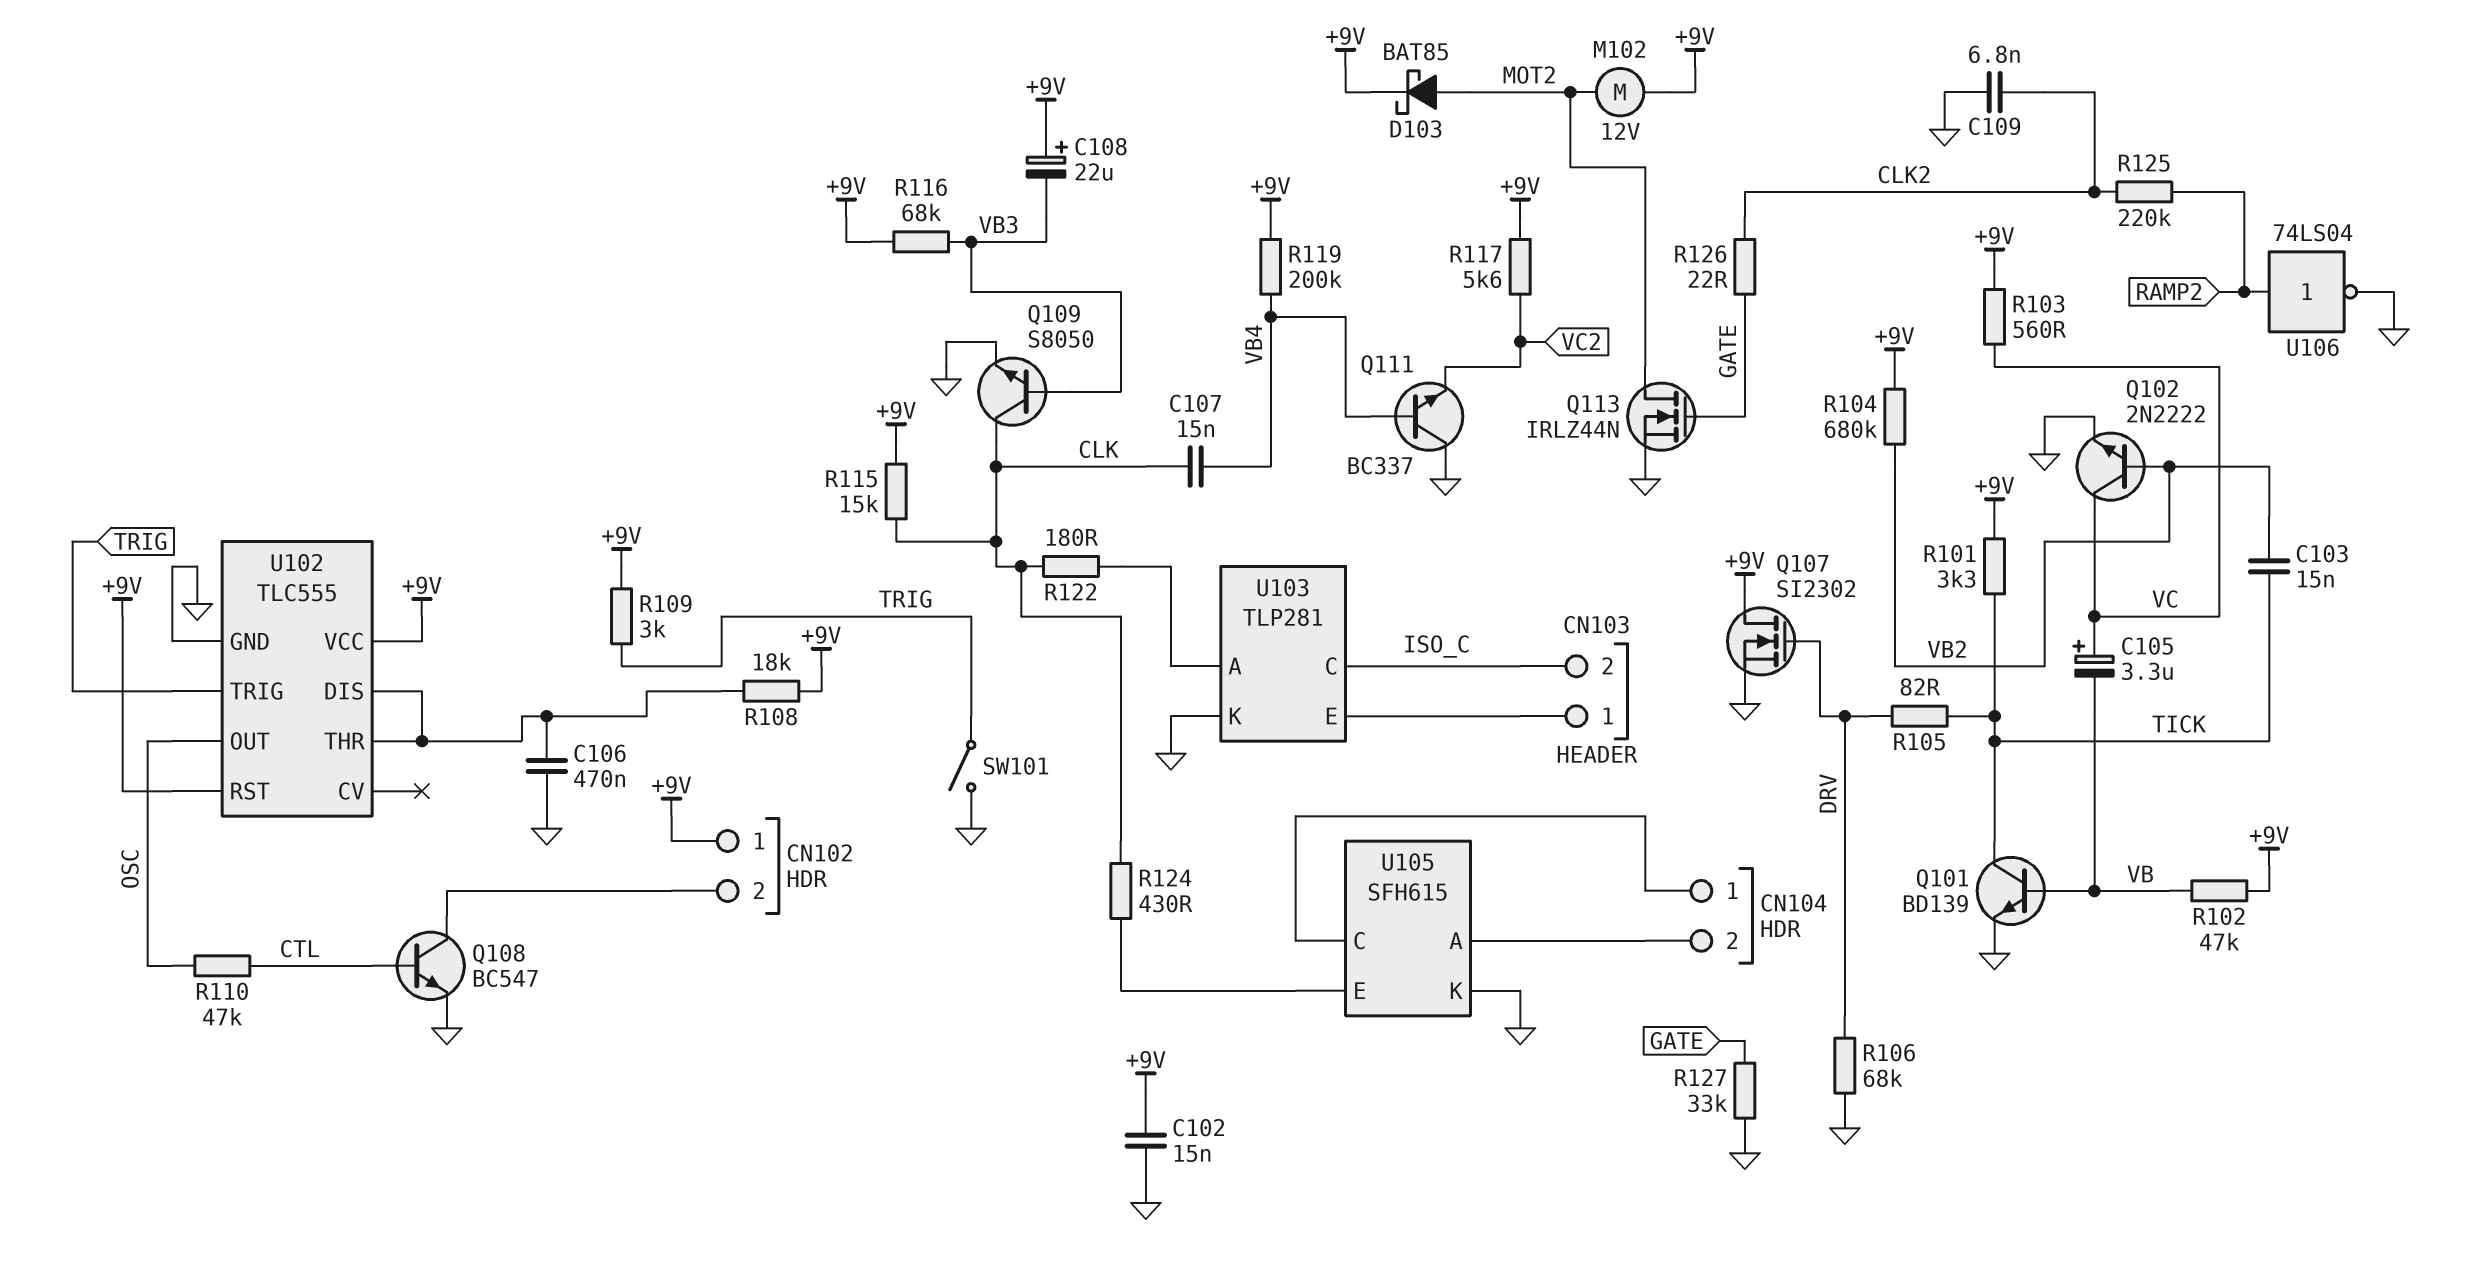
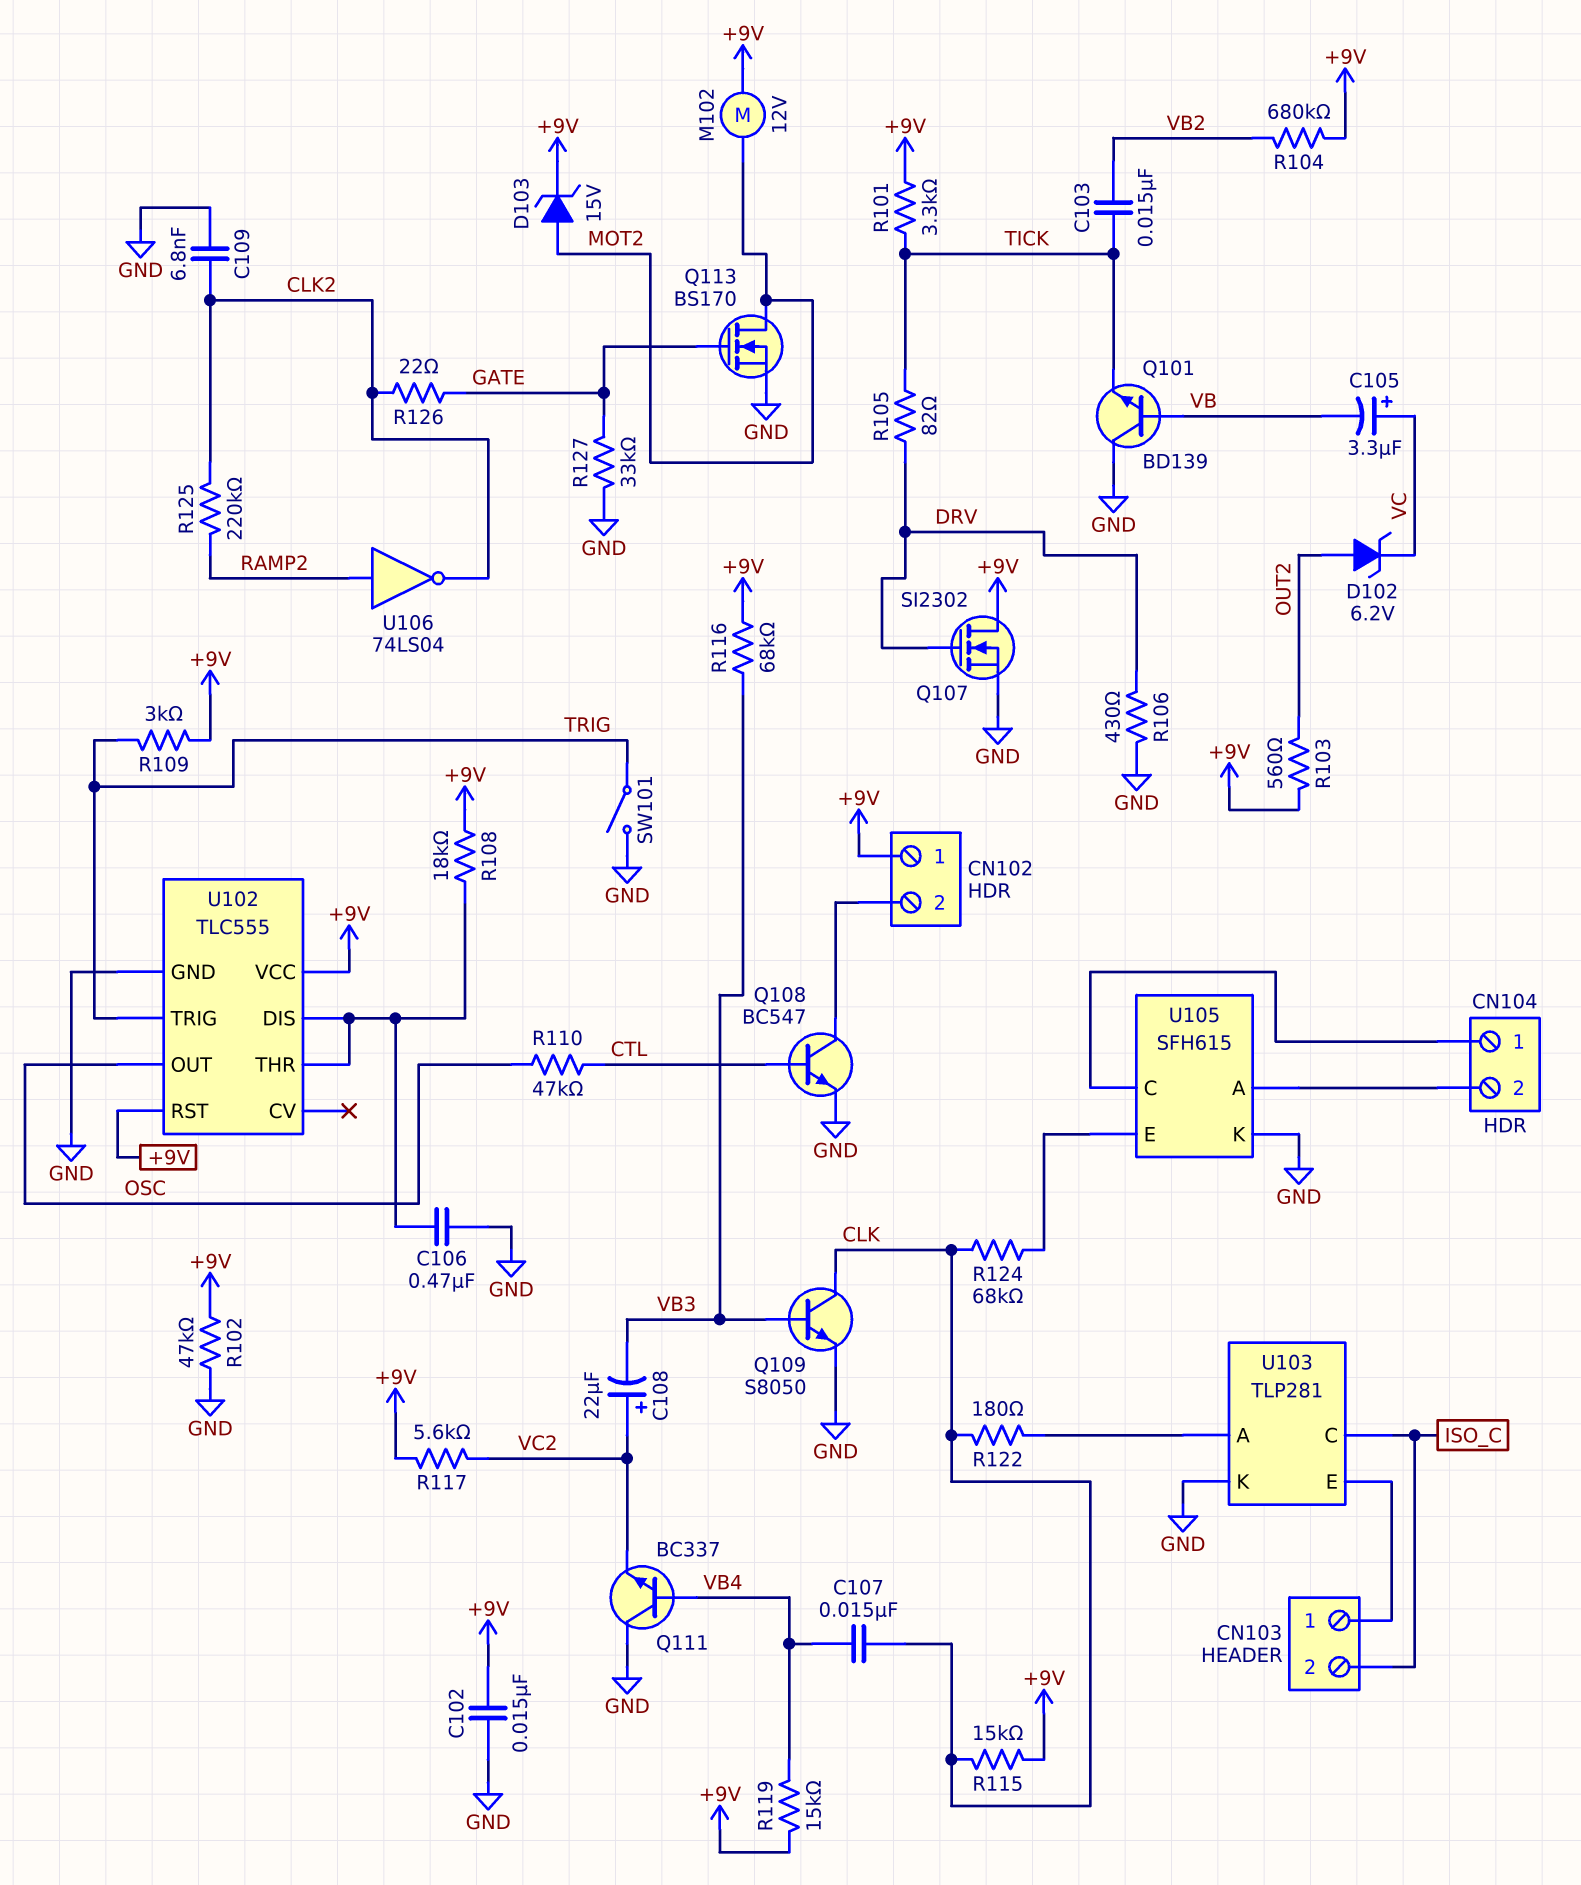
C108: 22uF (plus +9V, minus VB3) -> 22uF (plus VC2, minus VB3)
D102: none -> zener 6.2V (A OUT2, K VC)
D103: schottky BAT85 (A MOT2, K +9V) -> zener 15V (A MOT2, K +9V)
Q101: NPN BD139 (B VB, C TICK, E GND) -> NPN BD139 (B VB, C GND, E TICK)
Q102: NPN 2N2222 (B VB2, C VC, E GND) -> none
Q113: NMOS IRLZ44N (G GATE, D MOT2, S GND) -> NMOS BS170 (G GATE, D MOT2, S GND)
R102: 47k (+9V, VB) -> 47k (+9V, GND)
R103: 560 (+9V, VC) -> 560 (+9V, OUT2)
R106: 68k (DRV, GND) -> 430 (DRV, GND)
R119: 200k (+9V, VB4) -> 15k (+9V, VB4)
R124: 430 (CLK, U105/E) -> 68k (CLK, U105/E)
U106: NOT 74LS04 (in RAMP2, out GND) -> NOT 74LS04 (in RAMP2, out CLK2)

